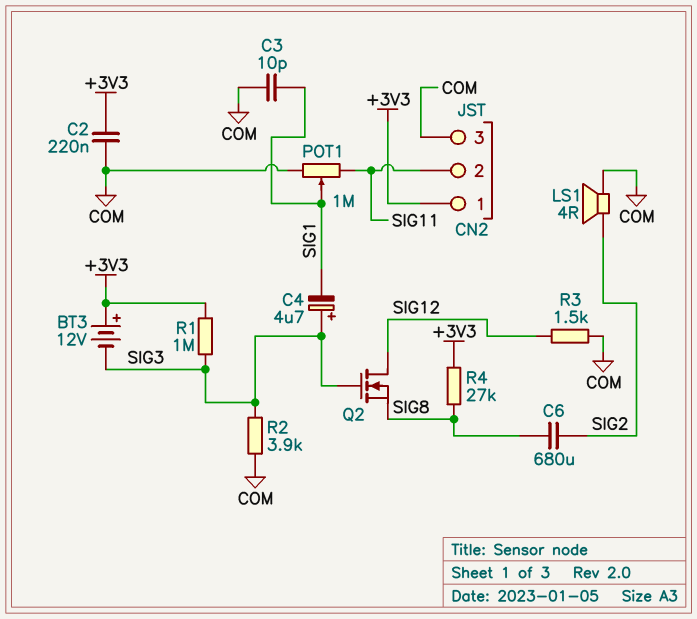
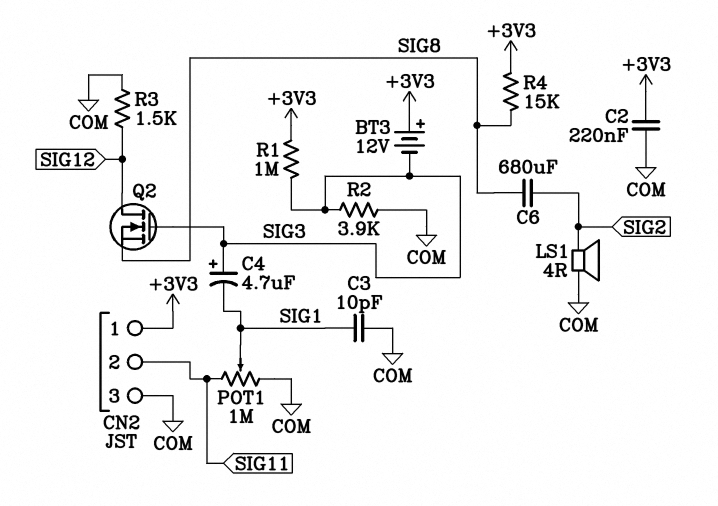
R4: 27k (+3V3, SIG8) -> 15k (+3V3, SIG8)

